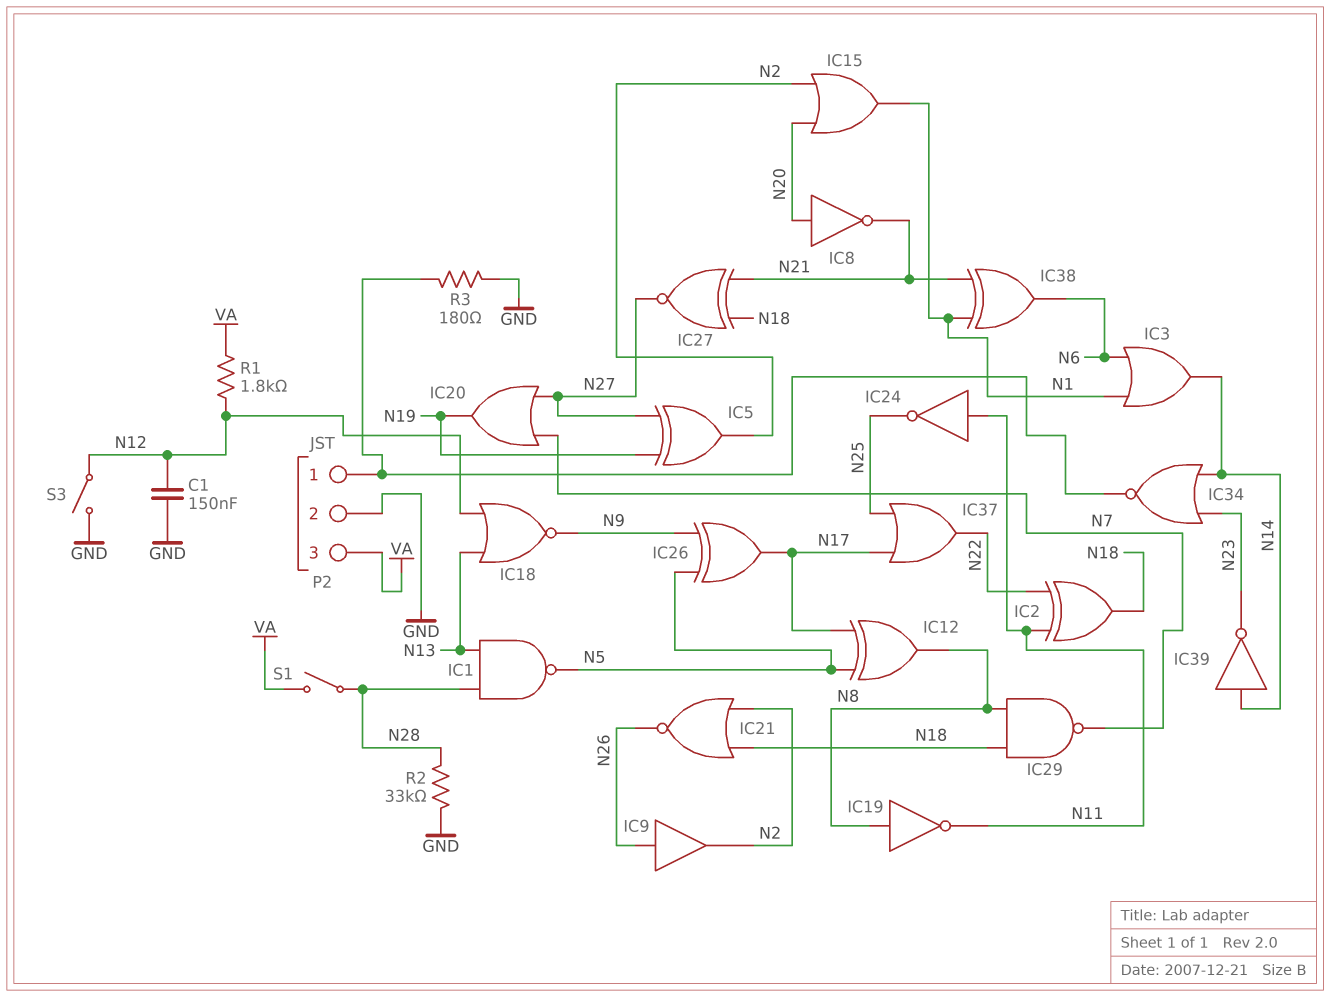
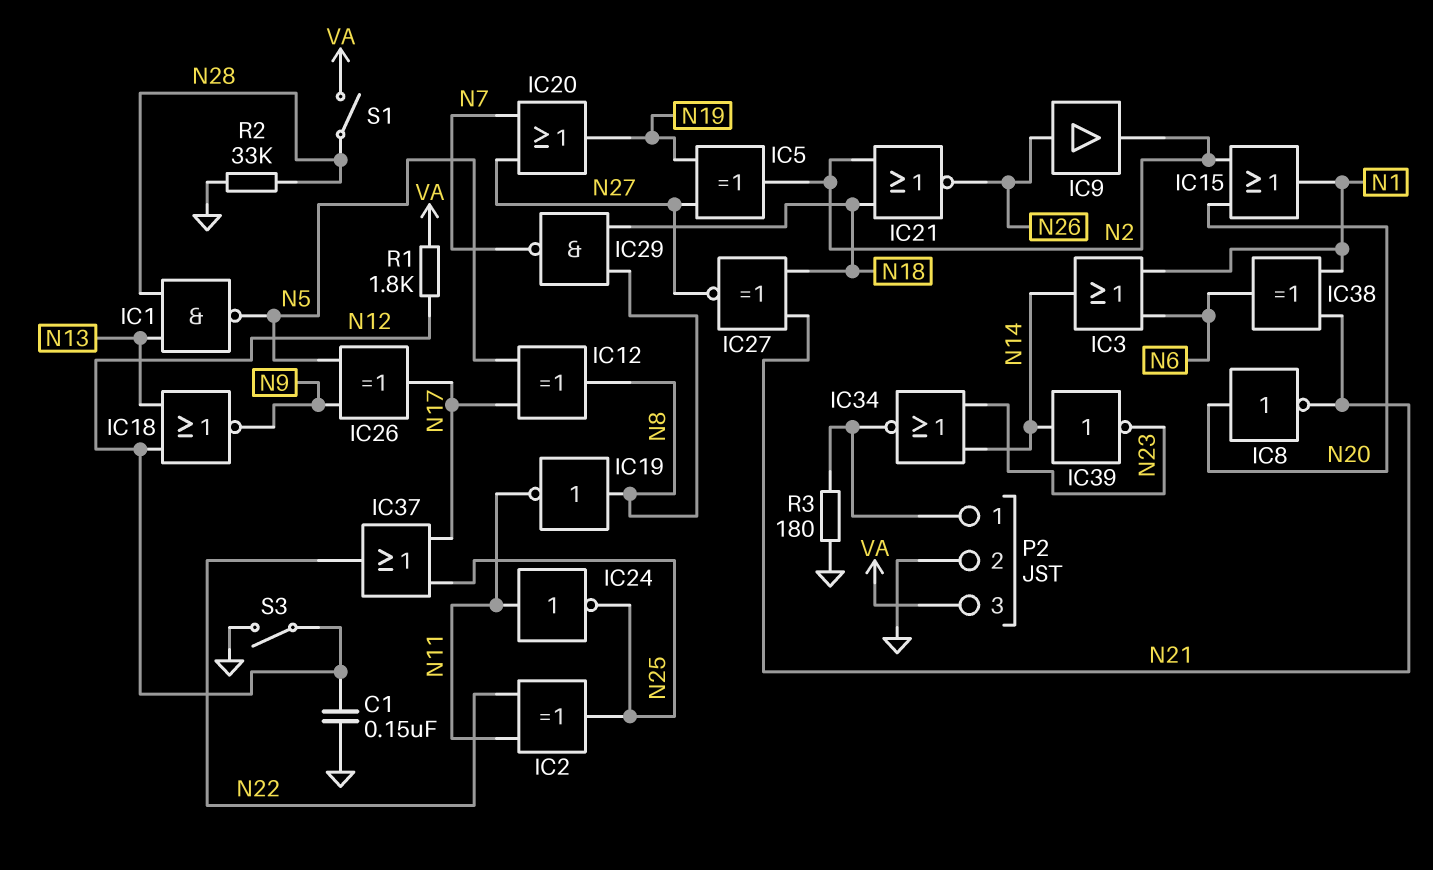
IC2: XOR (in N11, in N22, out N18) -> XOR (in N11, in N22, out N25)

